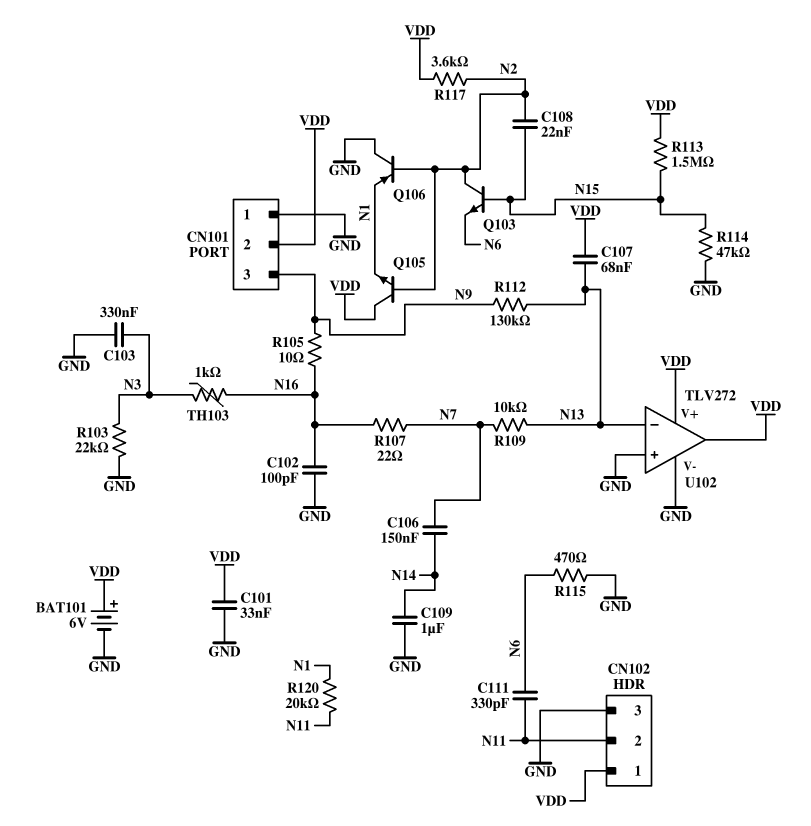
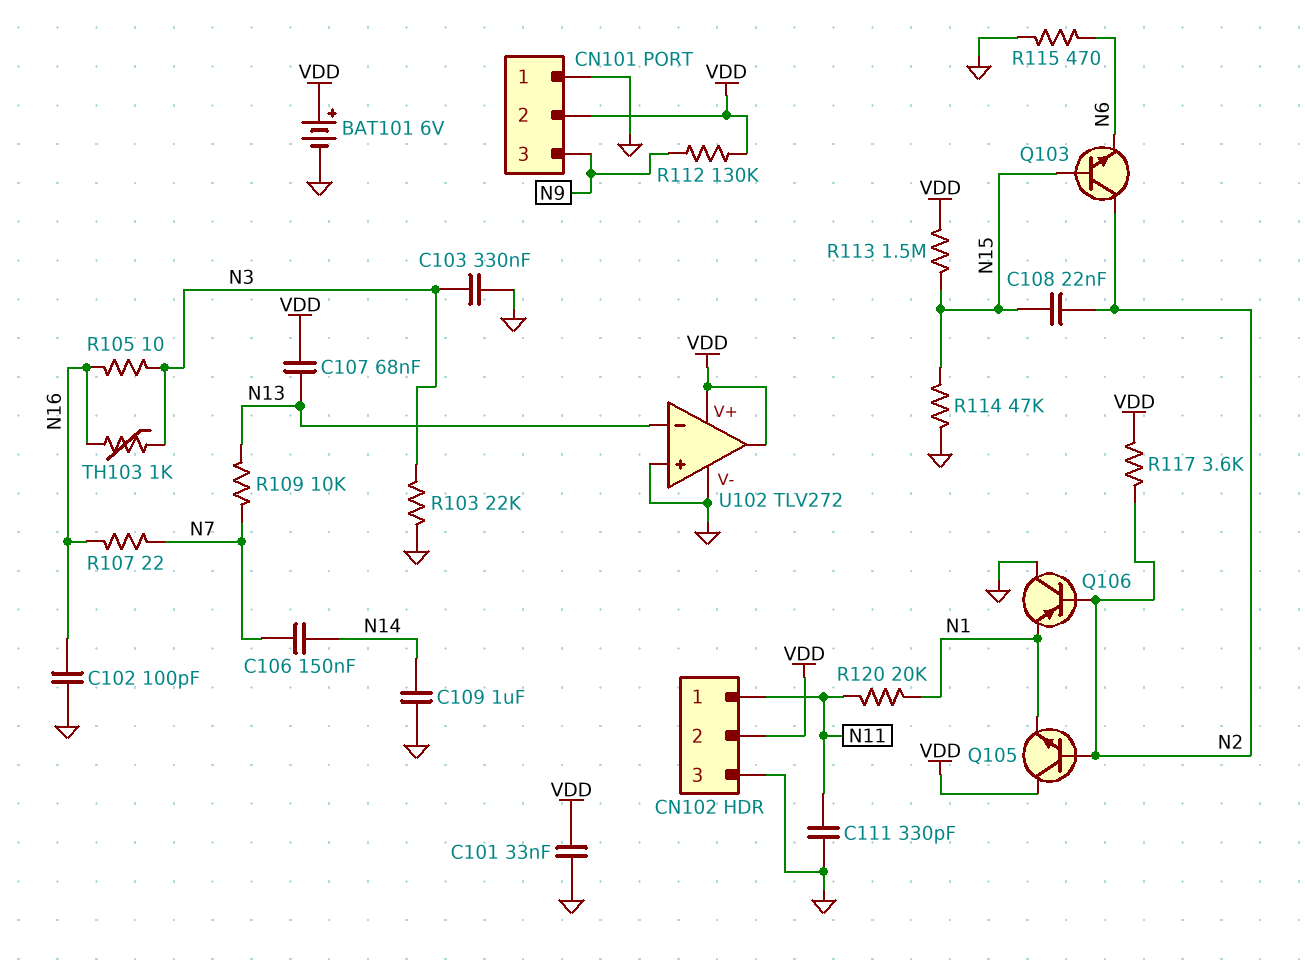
C111: 330pF (N6, N11) -> 330pF (GND, N11)
CN102 pin 1: VDD -> N11
CN102 pin 2: N11 -> VDD
R105: 10 (N9, N16) -> 10 (N3, N16)
R112: 130k (N9, N13) -> 130k (N9, VDD)

